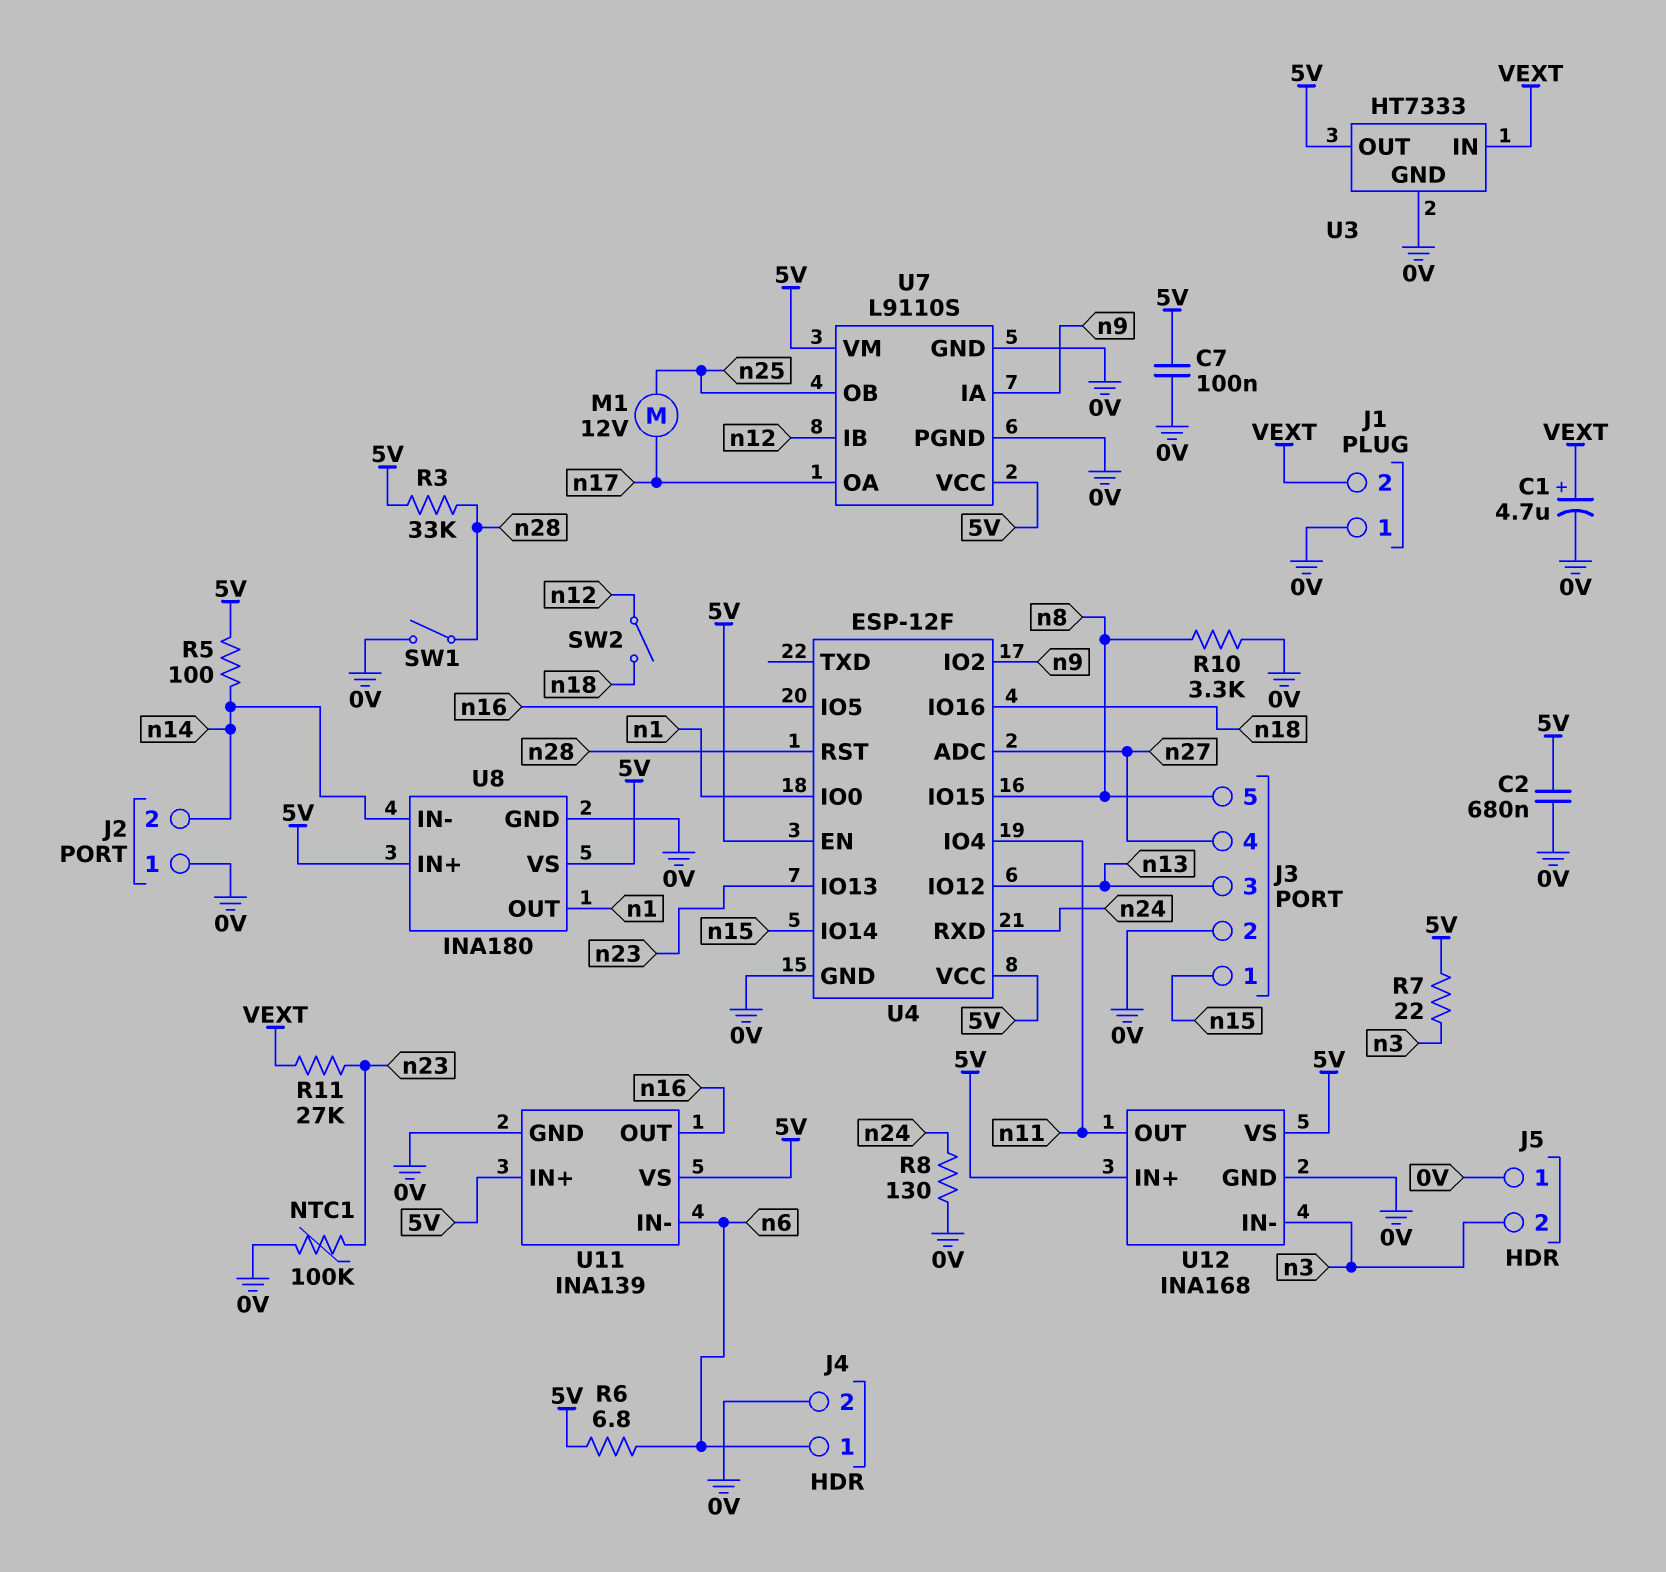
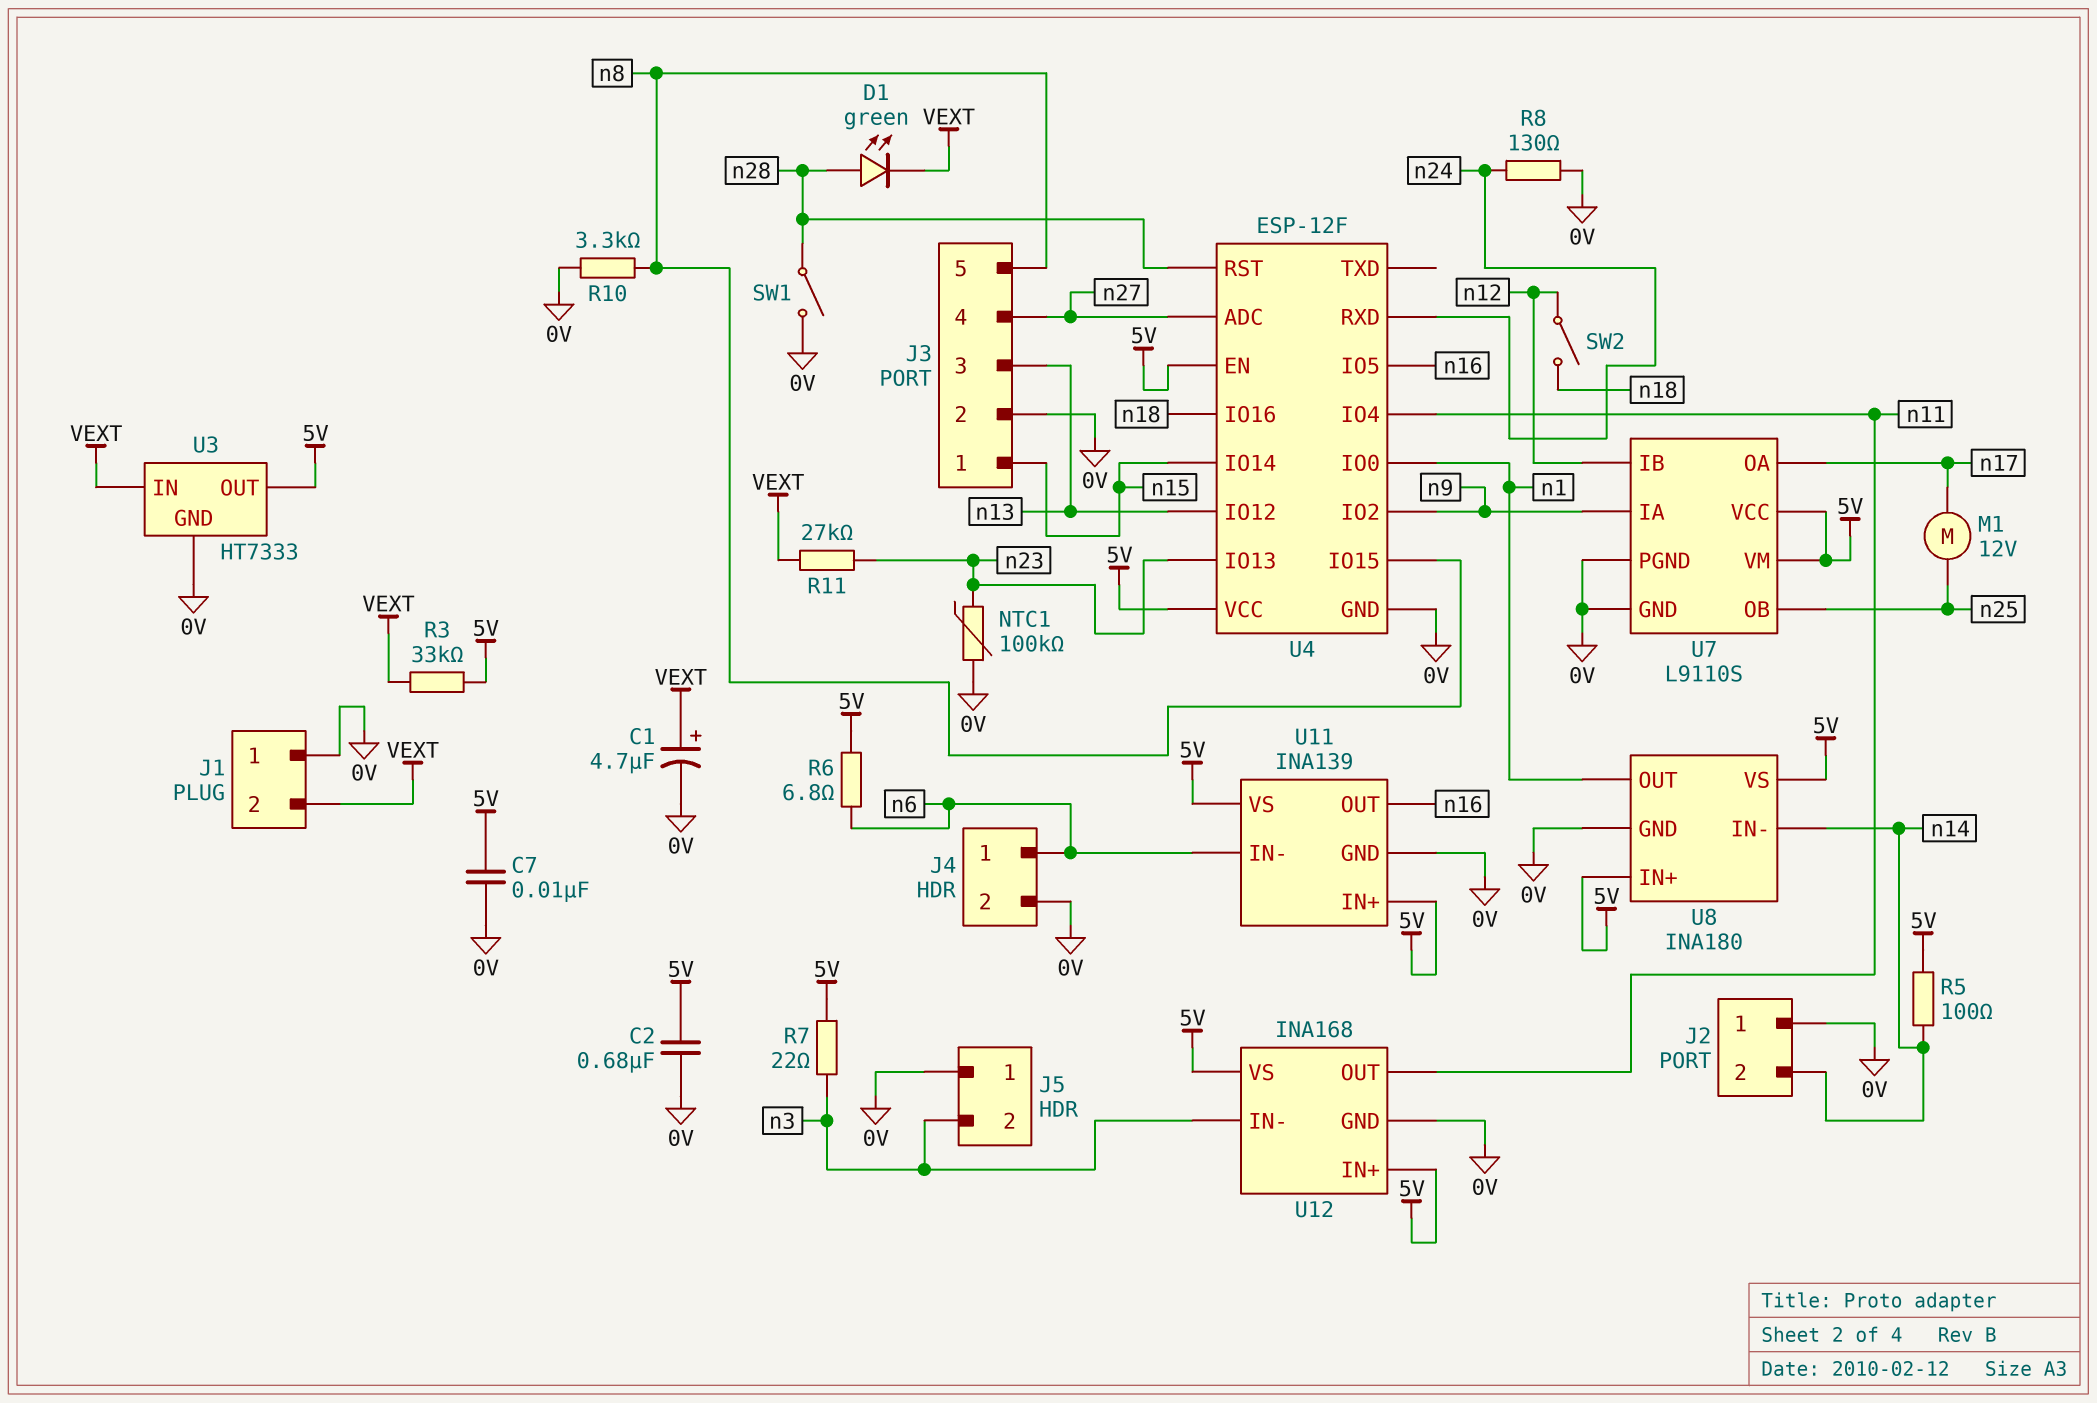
C7: 100nF (0V, 5V) -> 10nF (0V, 5V)
D1: none -> LED green (A n28, K VEXT)
R3: 33k (5V, n28) -> 33k (5V, VEXT)

